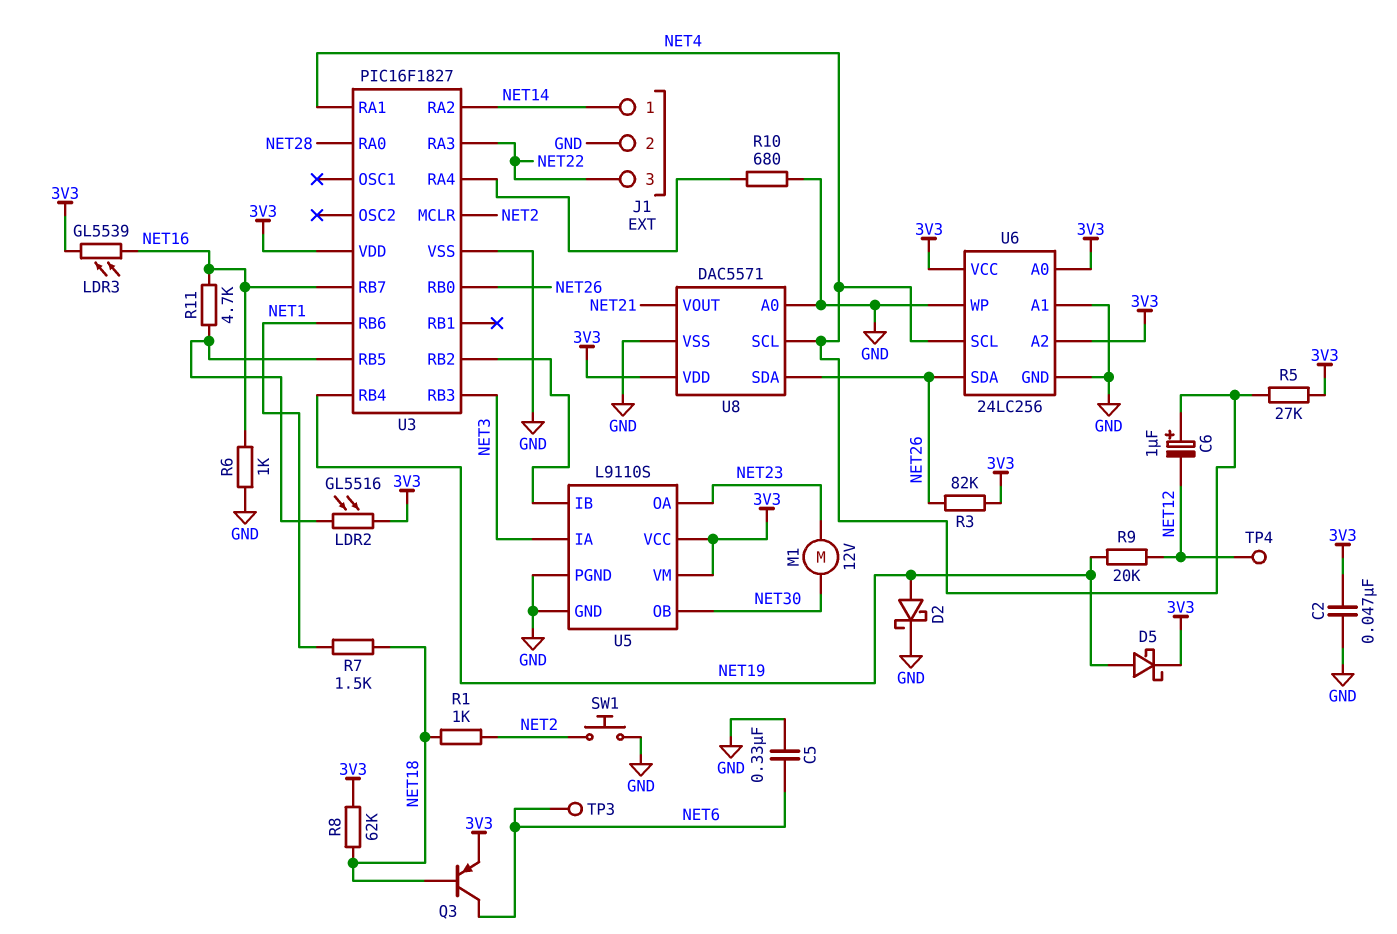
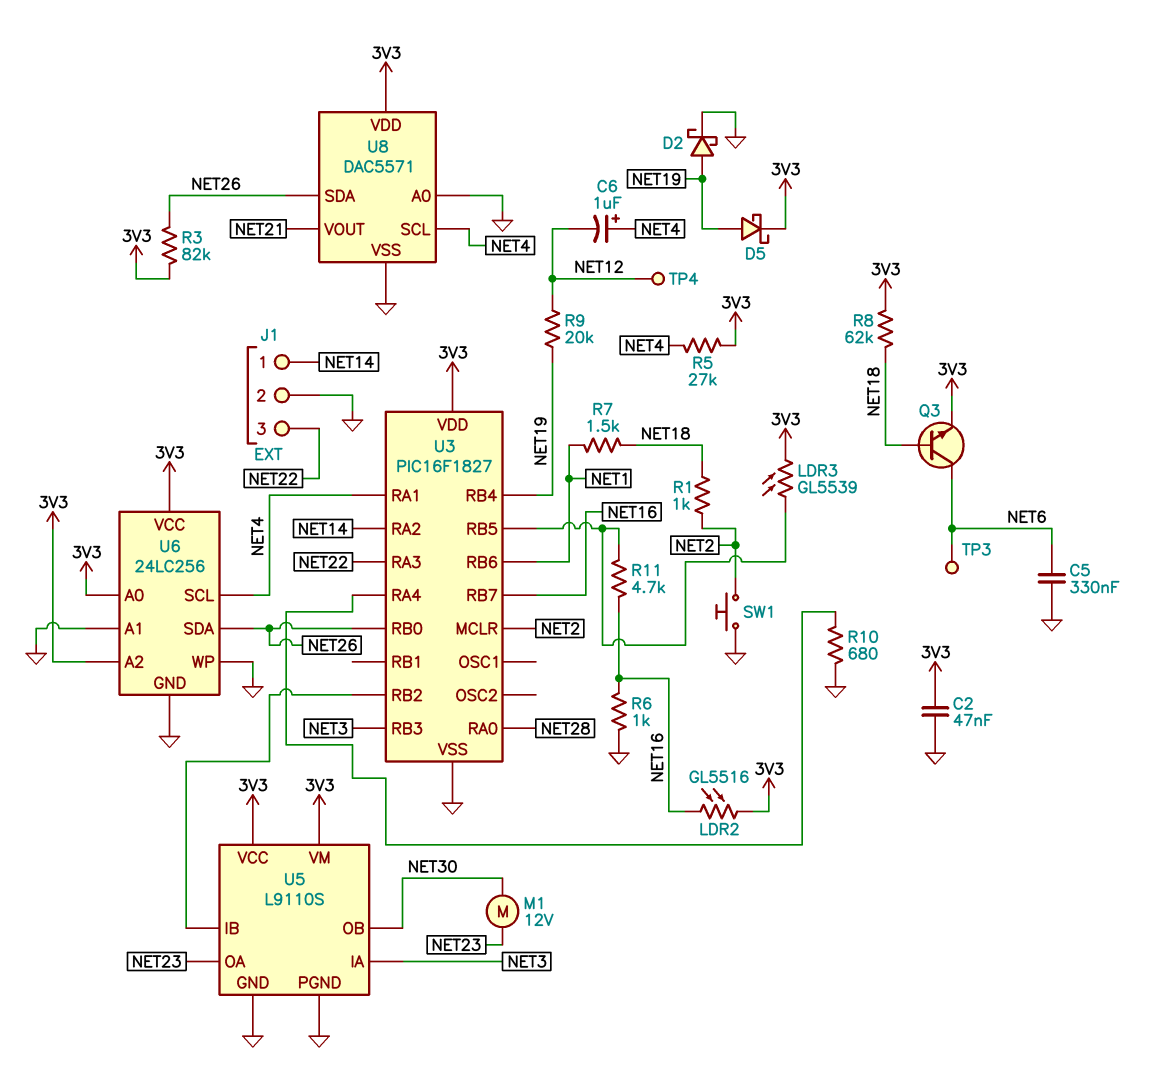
LDR2: GL5516 (3V3, U3/RB5) -> GL5516 (3V3, NET16)
LDR3: GL5539 (3V3, NET16) -> GL5539 (3V3, U3/RB5)
Q3: PNP (B NET18, C NET6, E 3V3) -> NPN (B NET18, C NET6, E 3V3)

